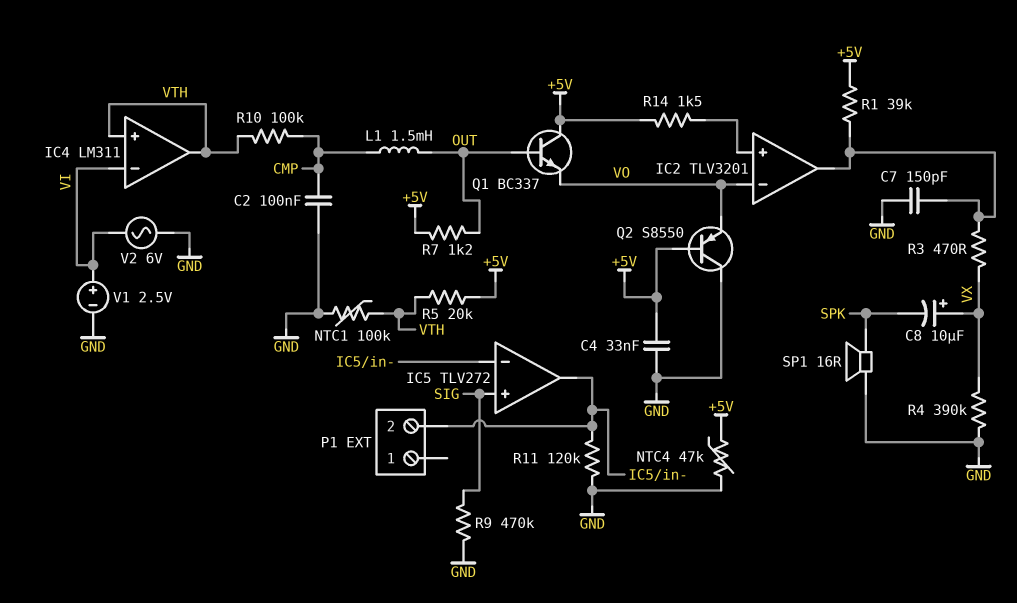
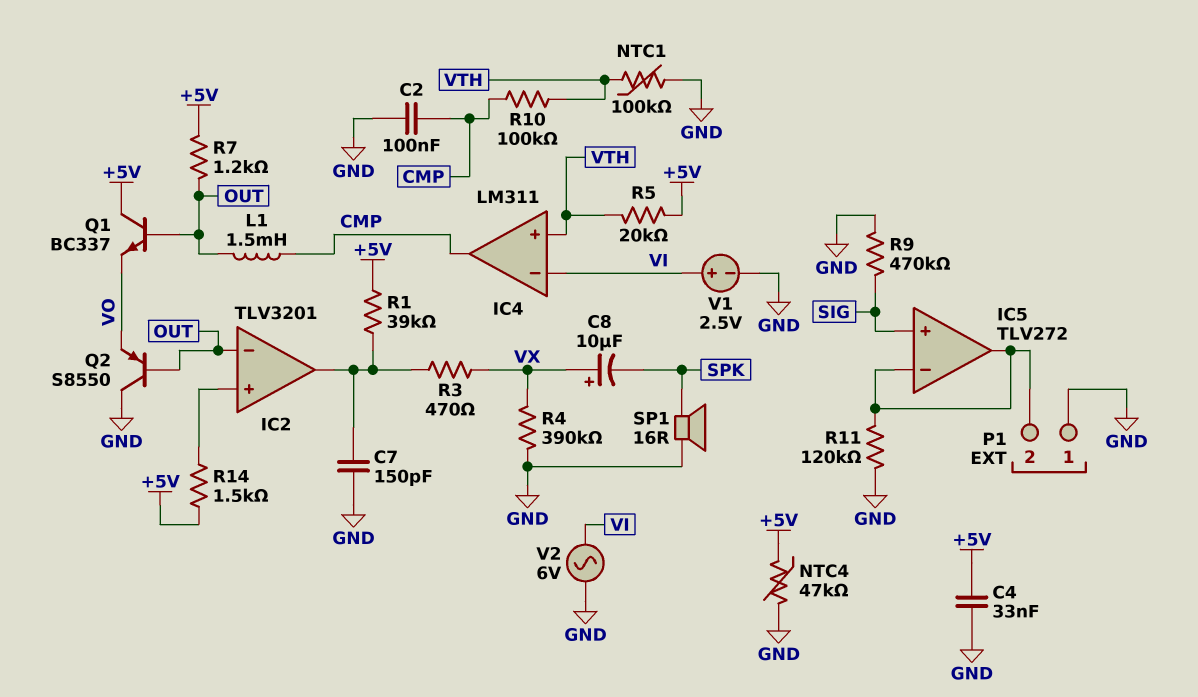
IC2 pin in-: VO -> OUT
IC4 pin out: VTH -> CMP
P1 pin 1: none -> GND
Q2: PNP S8550 (B +5V, C GND, E VO) -> PNP S8550 (B OUT, C GND, E VO)

